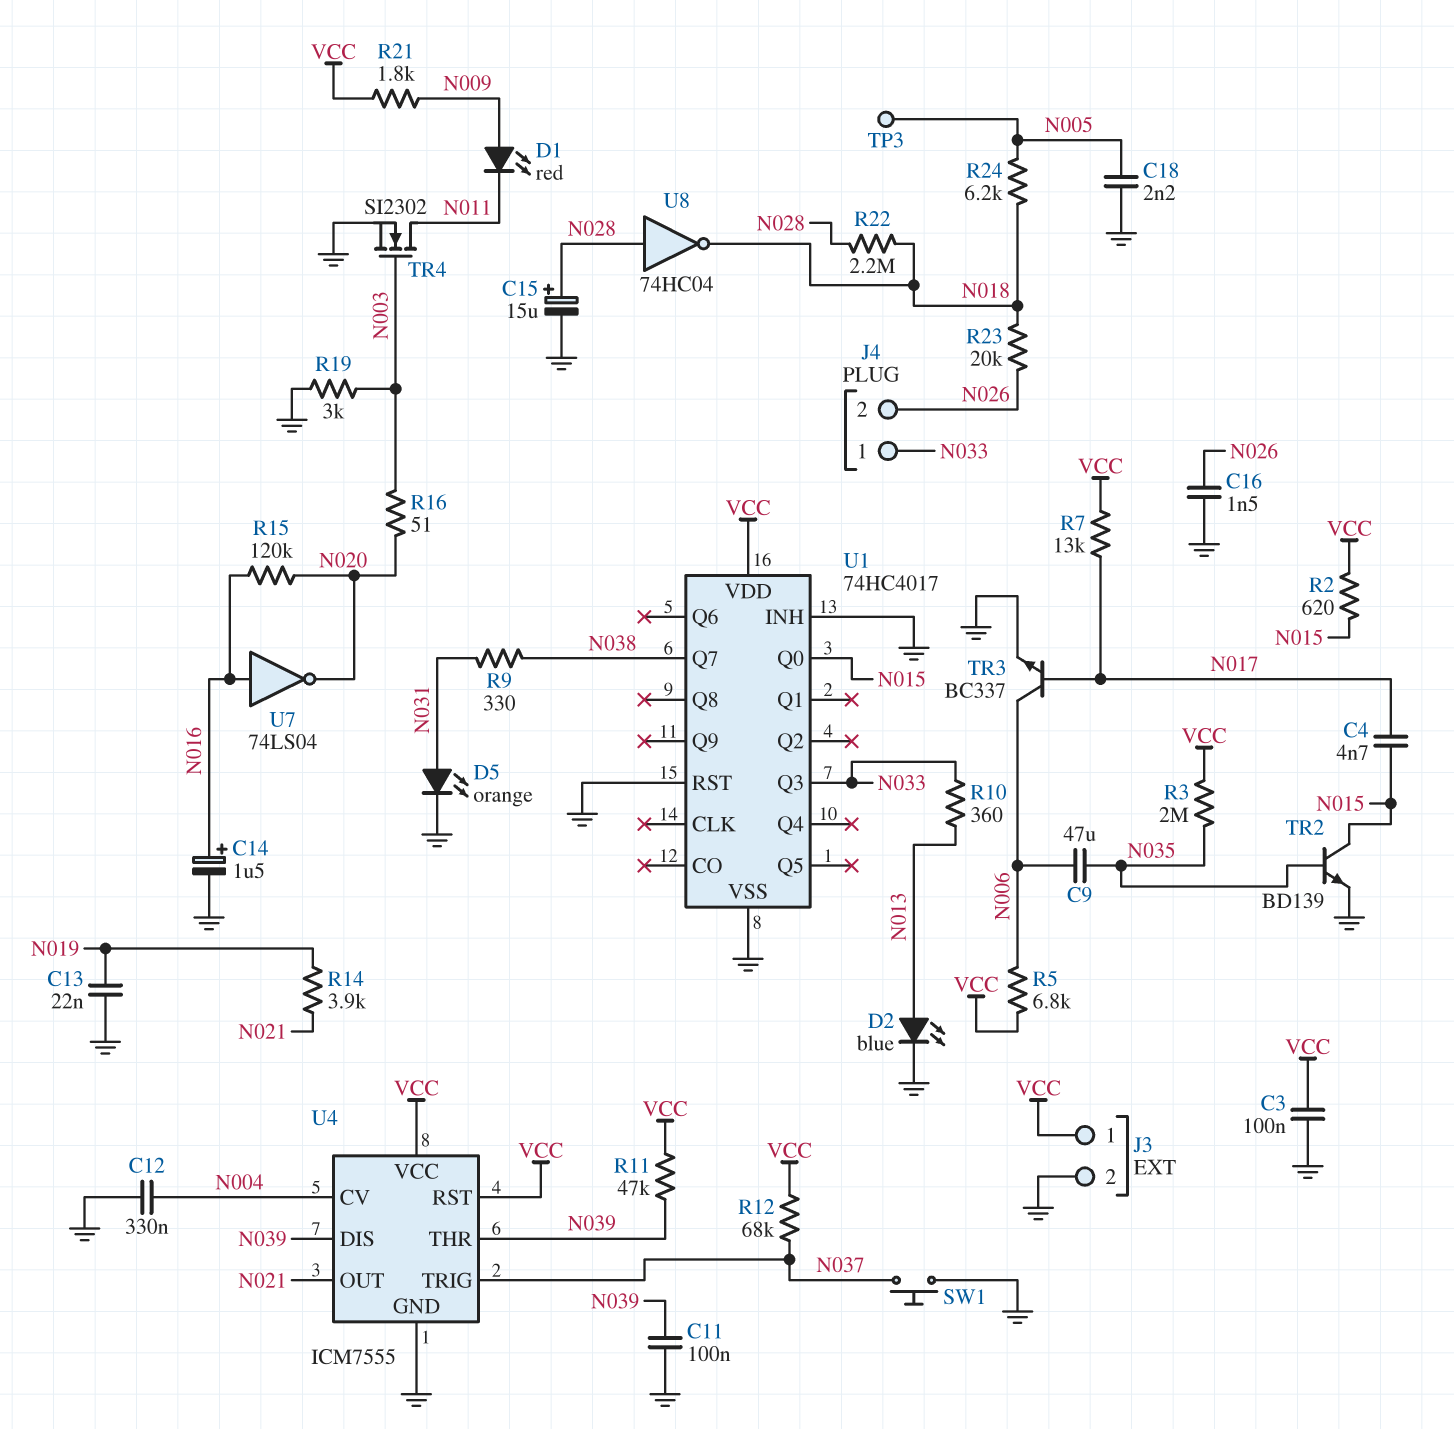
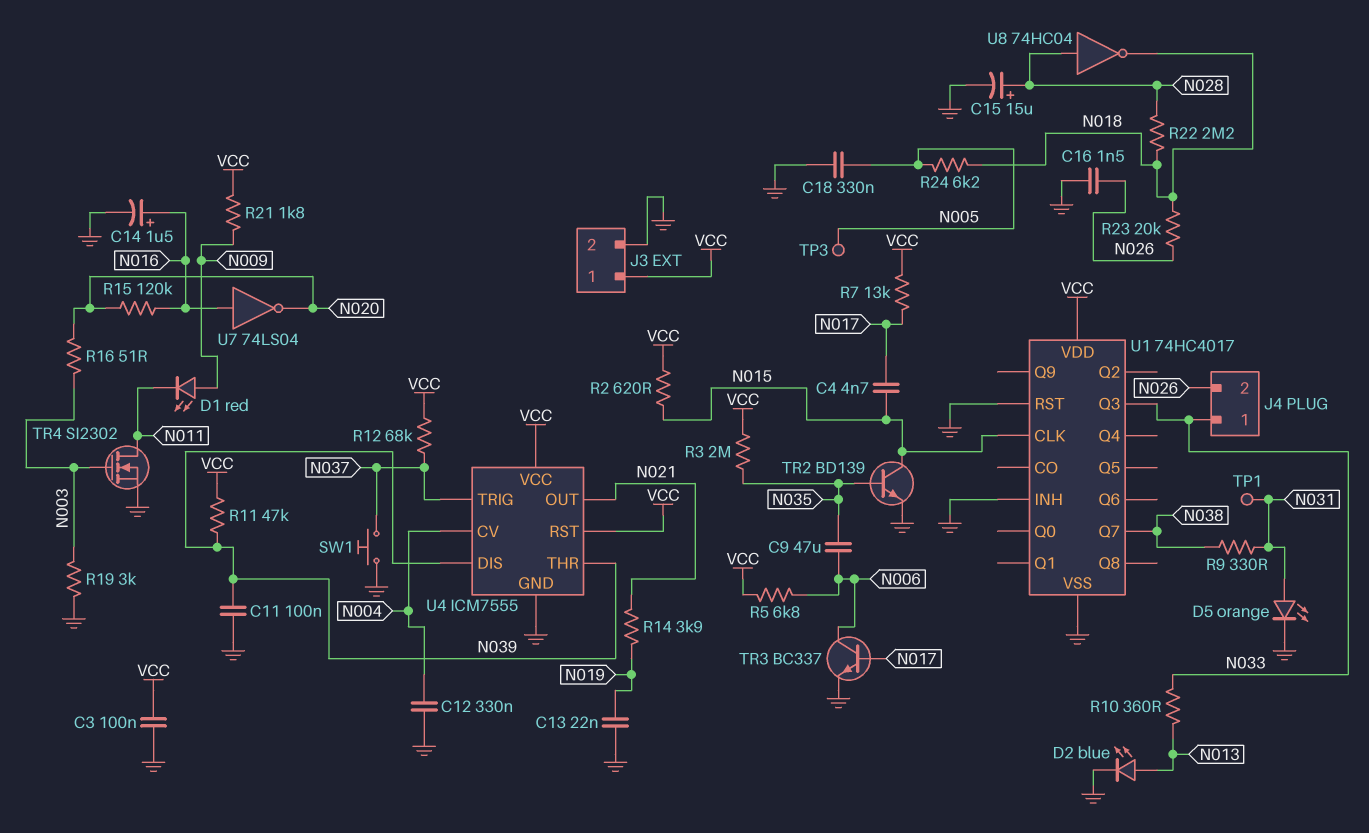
C18: 2.2nF (GND, N005) -> 330nF (GND, N005)
TP1: none -> test point (N031)
U1 pin CLK: none -> N015
U1 pin Q0: N015 -> none

